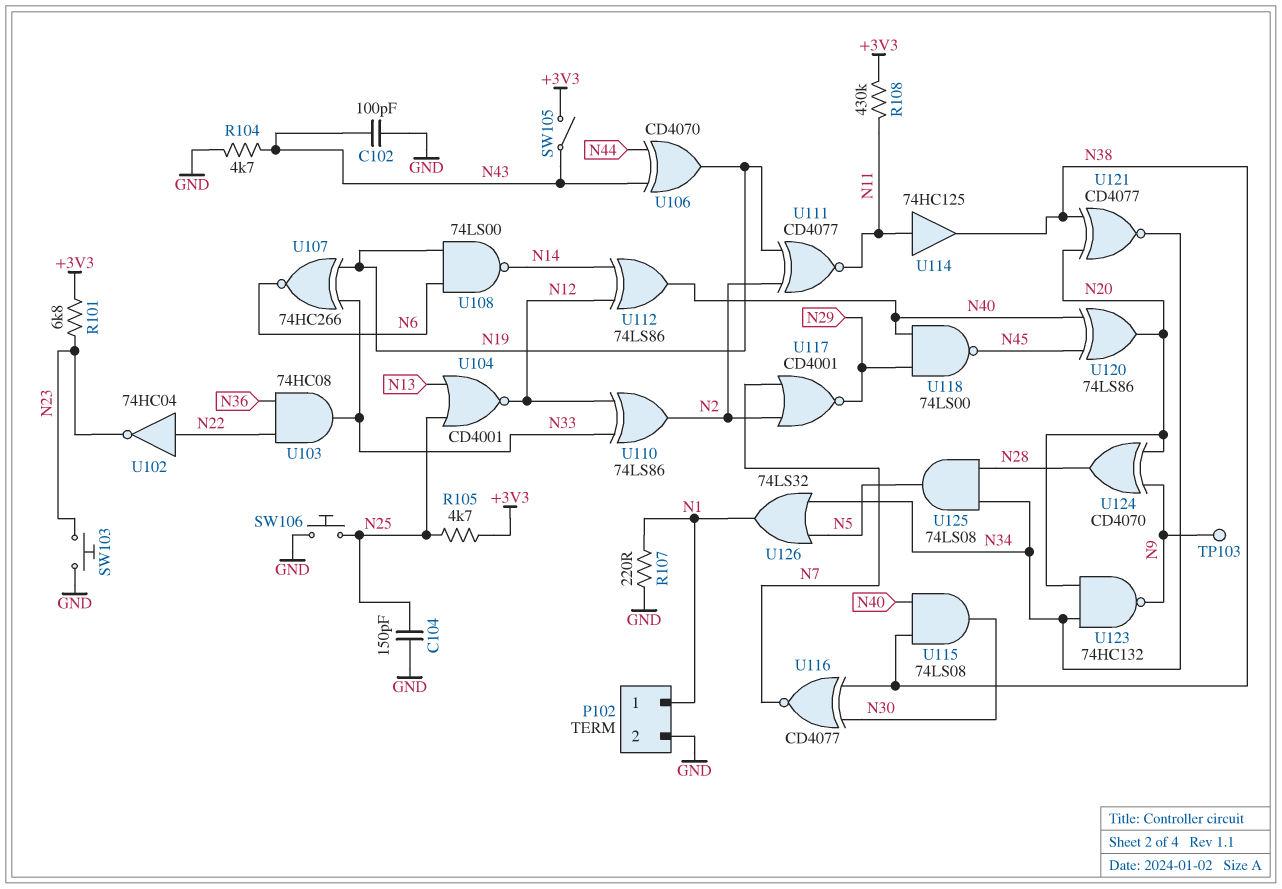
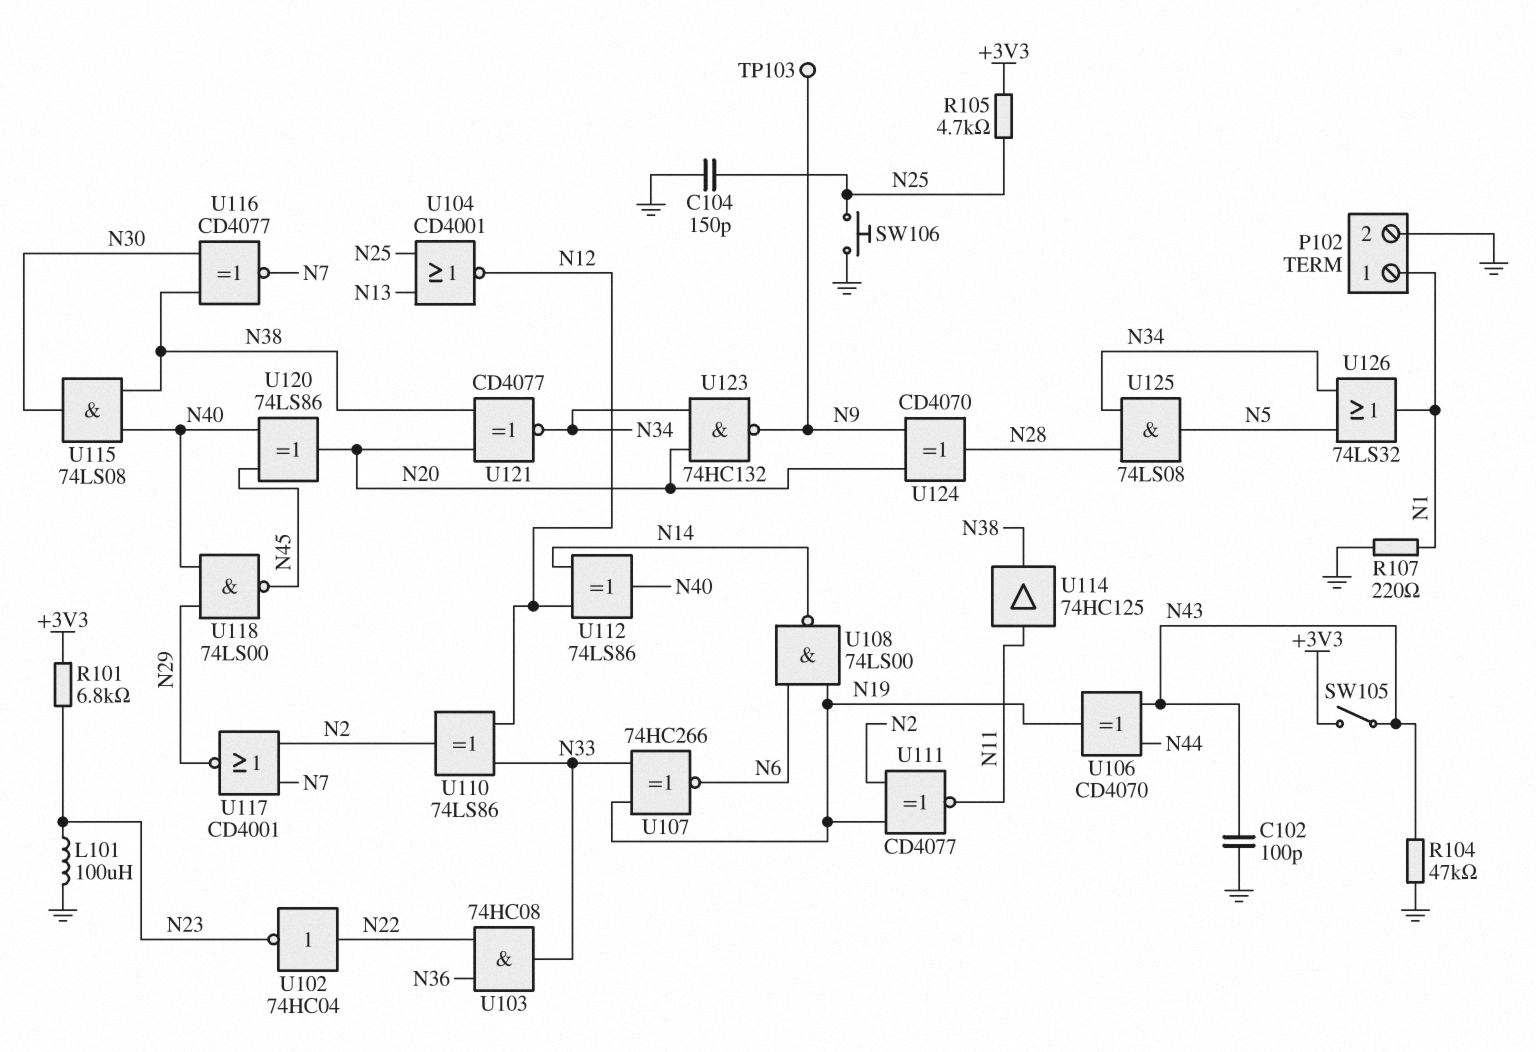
L101: none -> 100uH (GND, N23)
R104: 4.7k (GND, N43) -> 47k (GND, N43)
R108: 430k (+3V3, N11) -> none
SW103: button (GND, N23) -> none

